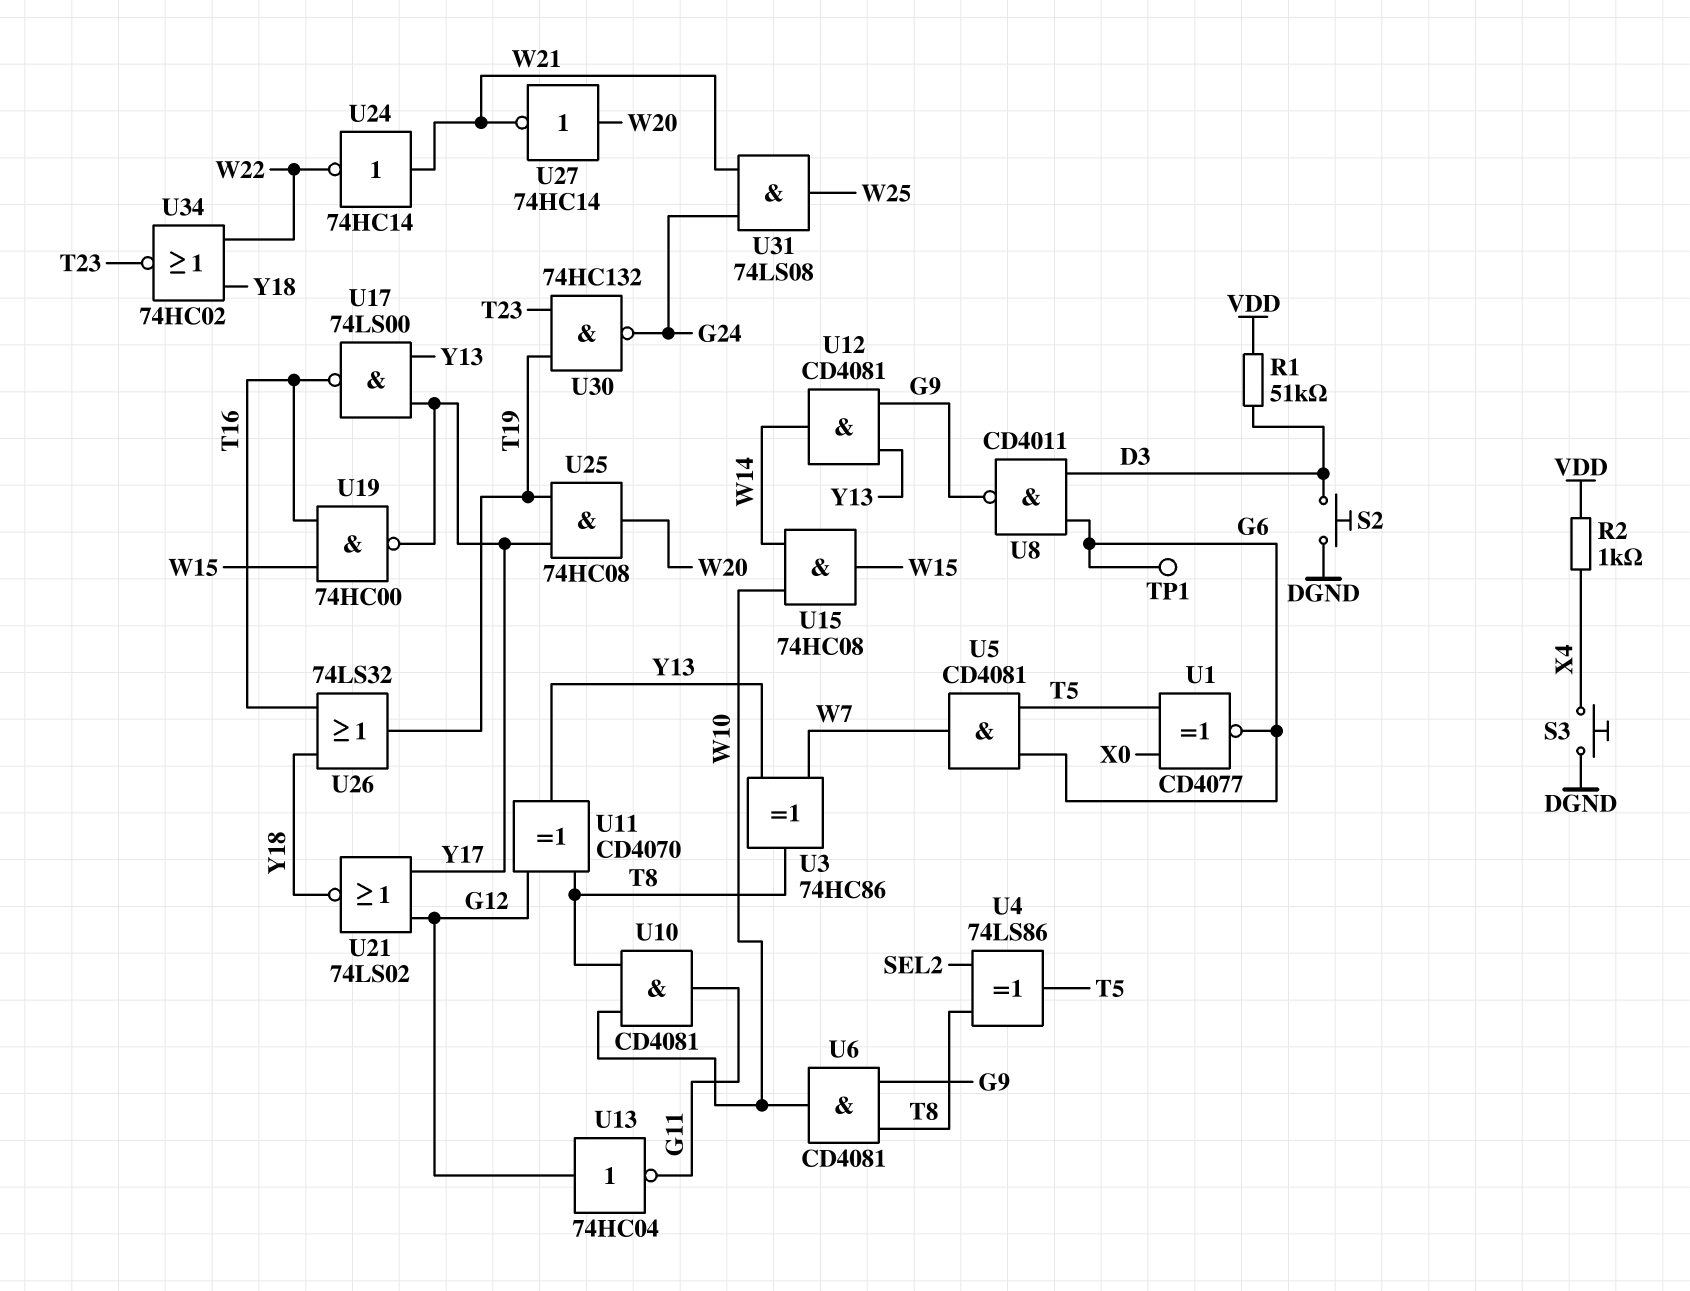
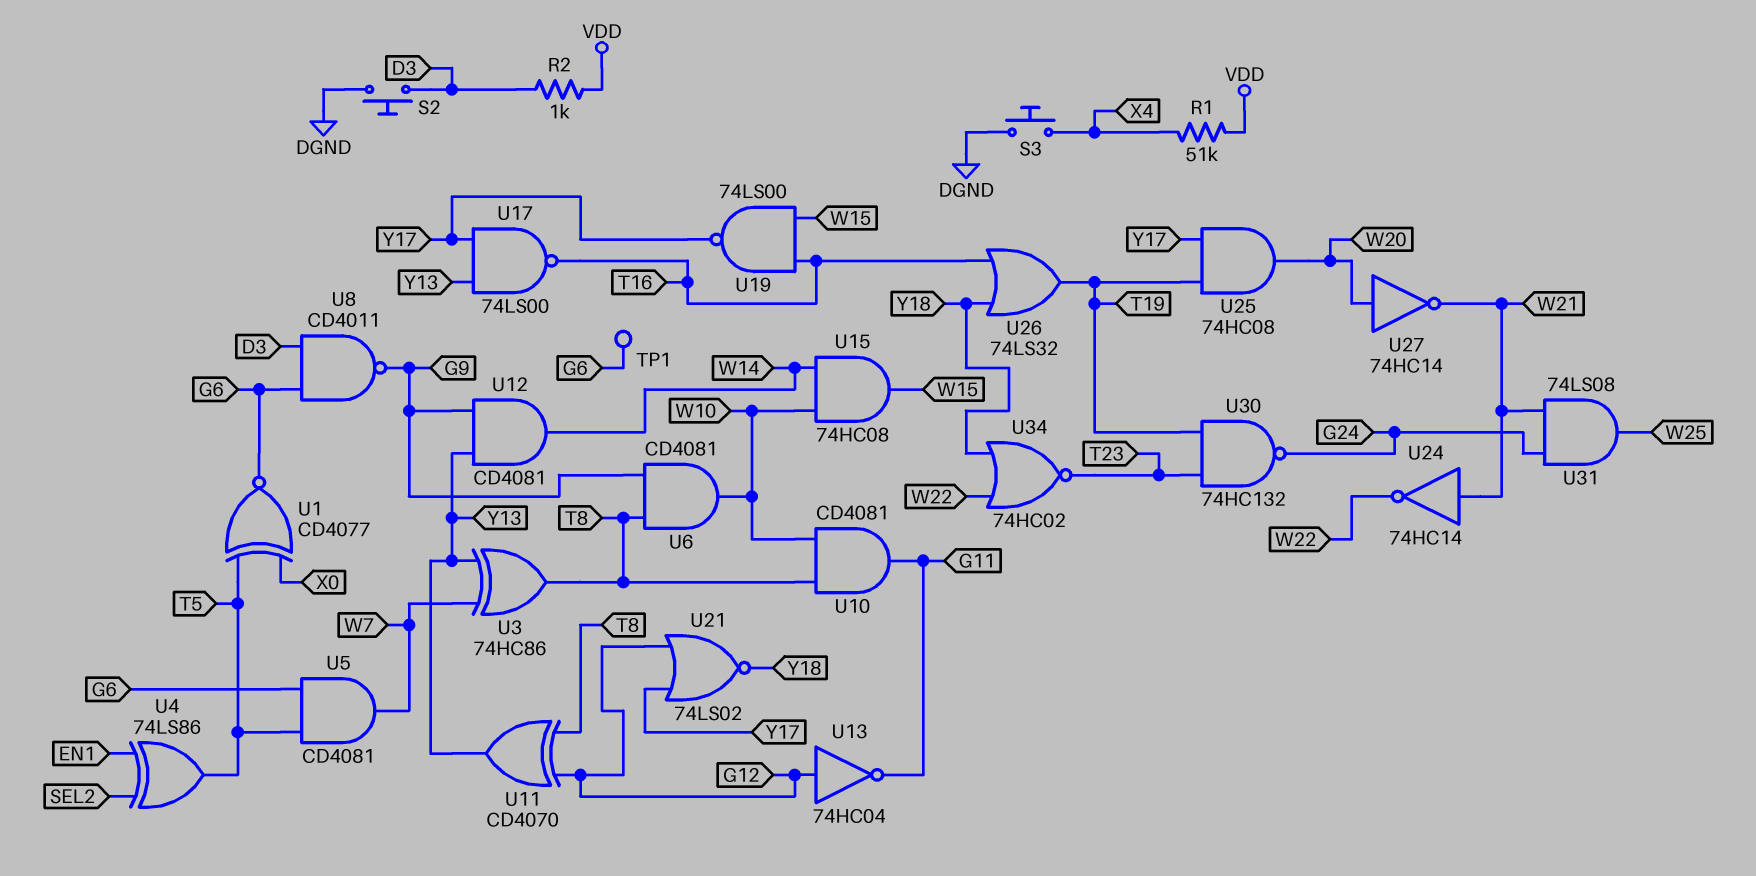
R1: 51k (D3, VDD) -> 51k (VDD, X4)
R2: 1k (VDD, X4) -> 1k (D3, VDD)
U4: XOR 74LS86 (in SEL2, in T8, out T5) -> XOR 74LS86 (in EN1, in SEL2, out T5)
U19: NAND 74HC00 (in T16, in W15, out Y17) -> NAND 74LS00 (in T16, in W15, out Y17)

